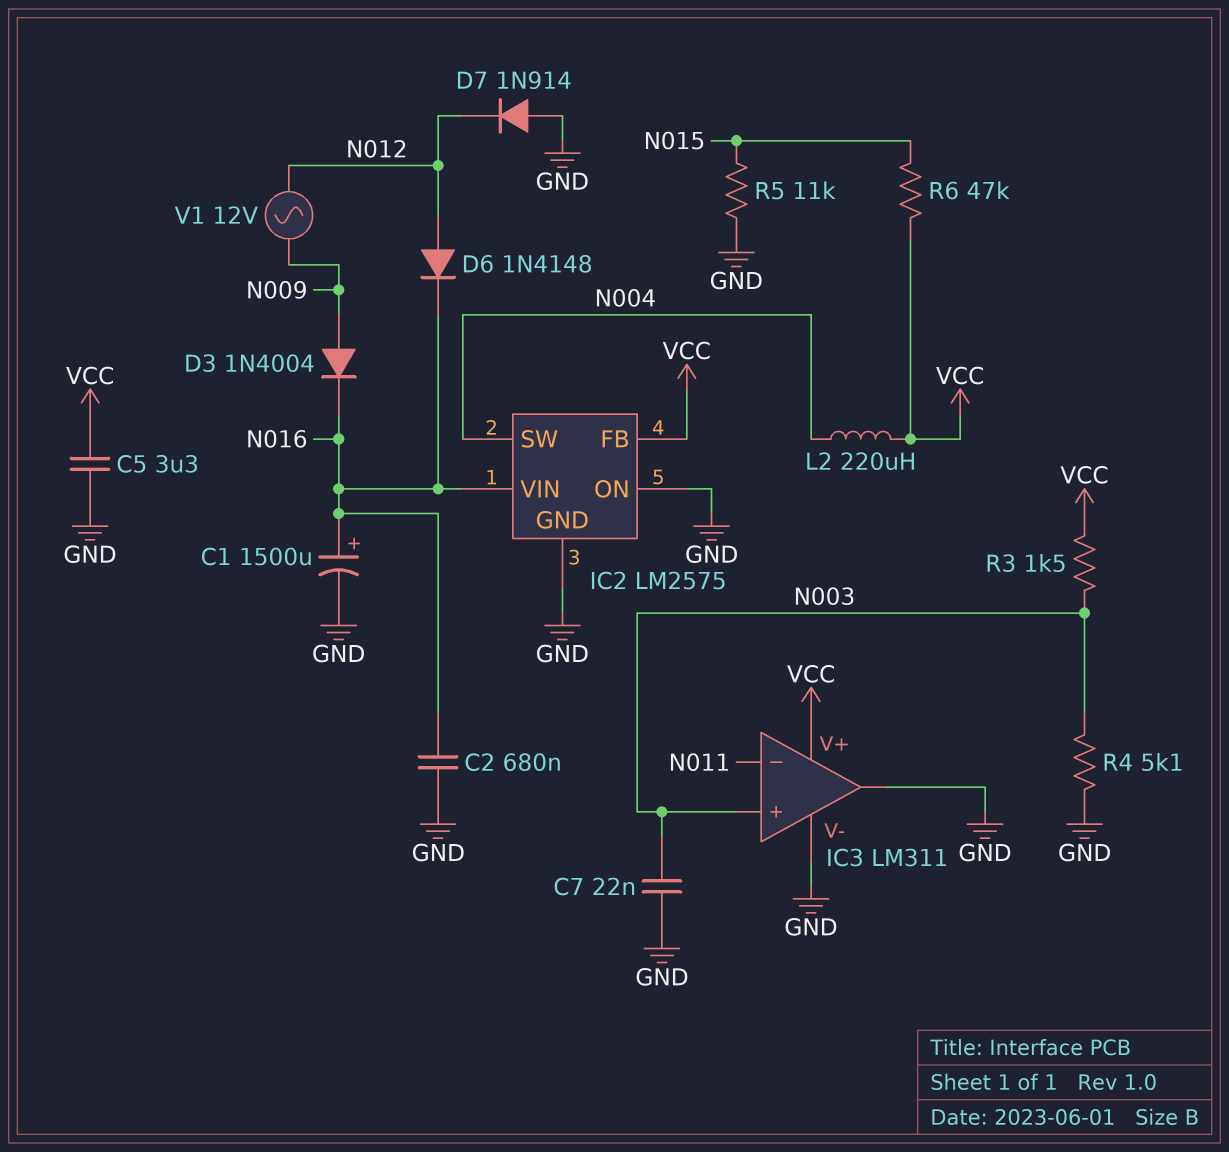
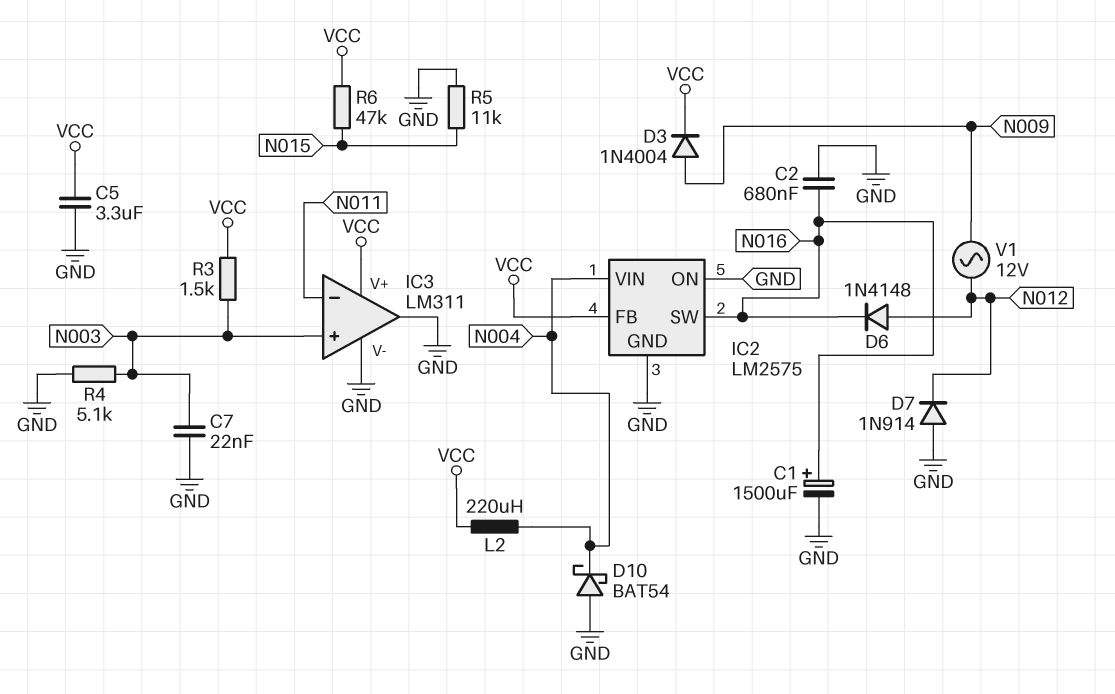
D3: diode 1N4004 (A N009, K N016) -> diode 1N4004 (A N009, K VCC)
D10: none -> schottky BAT54 (A GND, K N004)
IC2 pin SW: N004 -> N016
IC2 pin VIN: N016 -> N004

